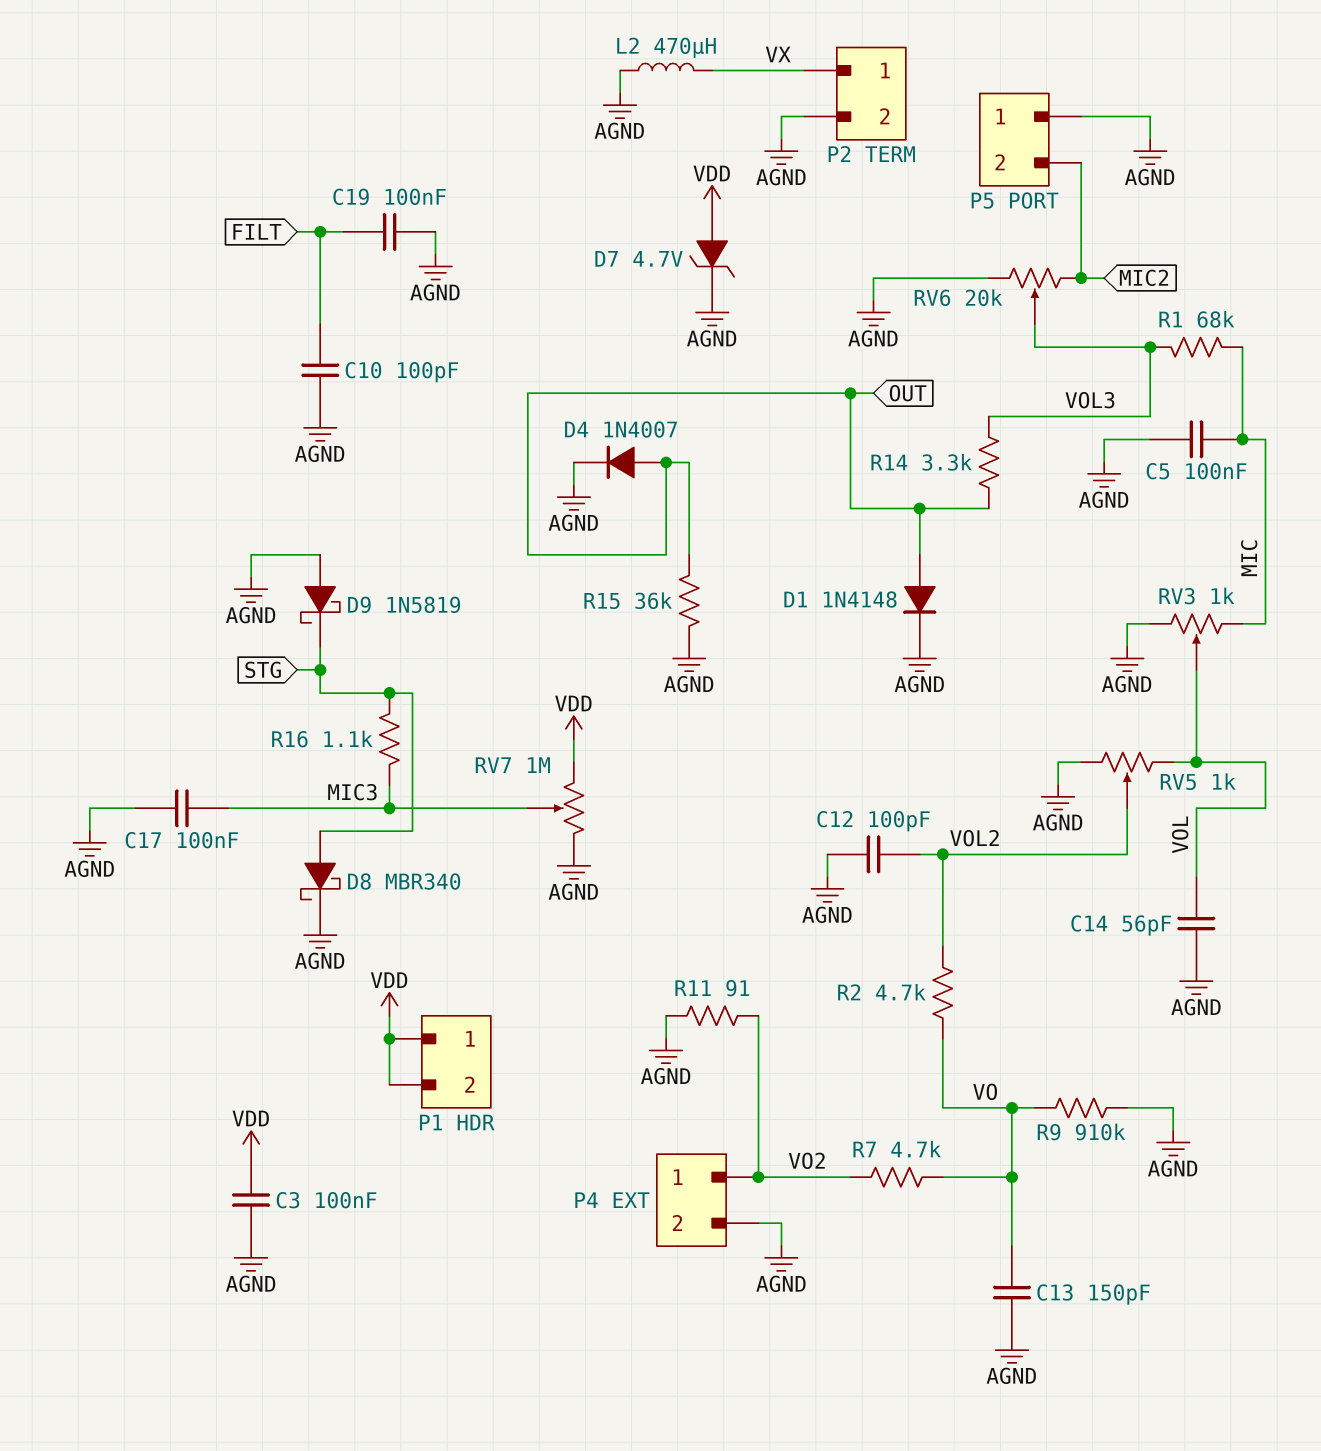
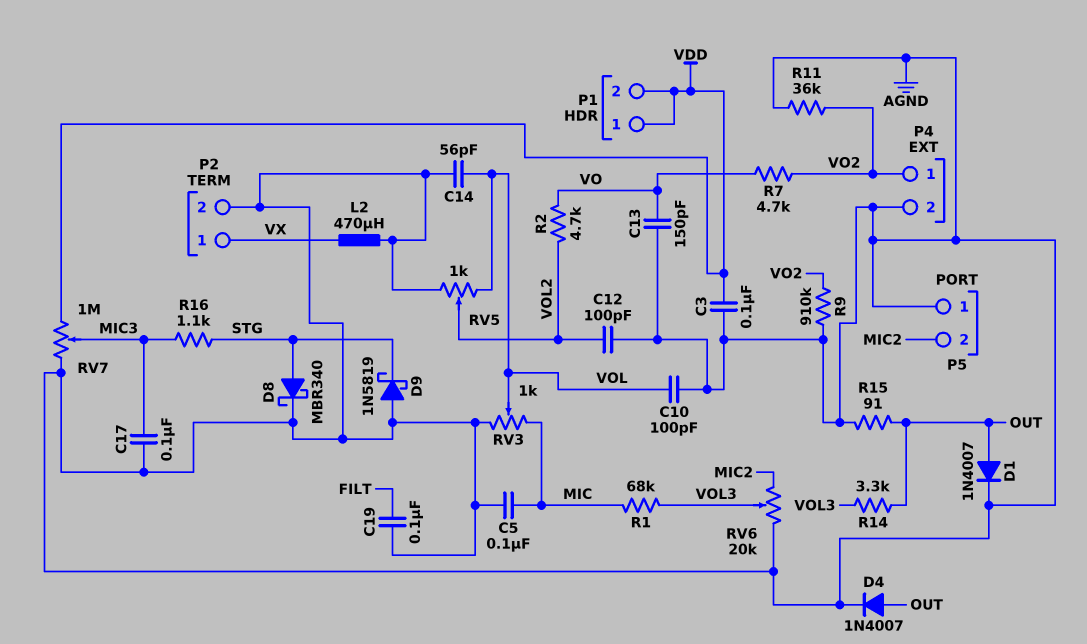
C10: 100pF (AGND, FILT) -> 100pF (AGND, VOL)
D1: diode 1N4148 (A OUT, K AGND) -> diode 1N4007 (A OUT, K AGND)
D7: zener 4.7V (A VDD, K AGND) -> none
R9: 910k (AGND, VO) -> 910k (AGND, VO2)
R11: 91 (AGND, VO2) -> 36k (AGND, VO2)
R15: 36k (AGND, OUT) -> 91 (AGND, OUT)

